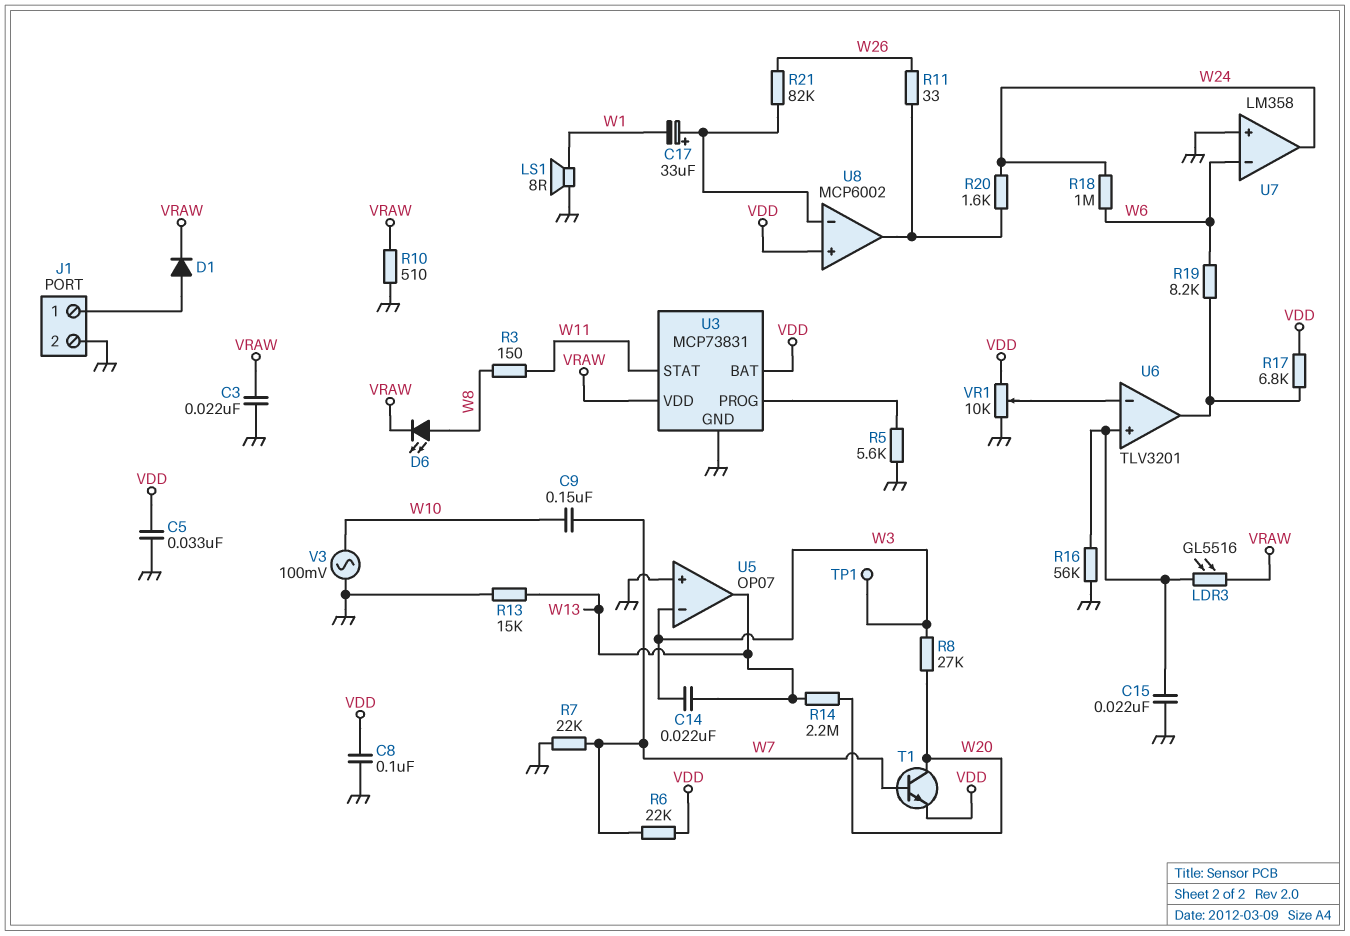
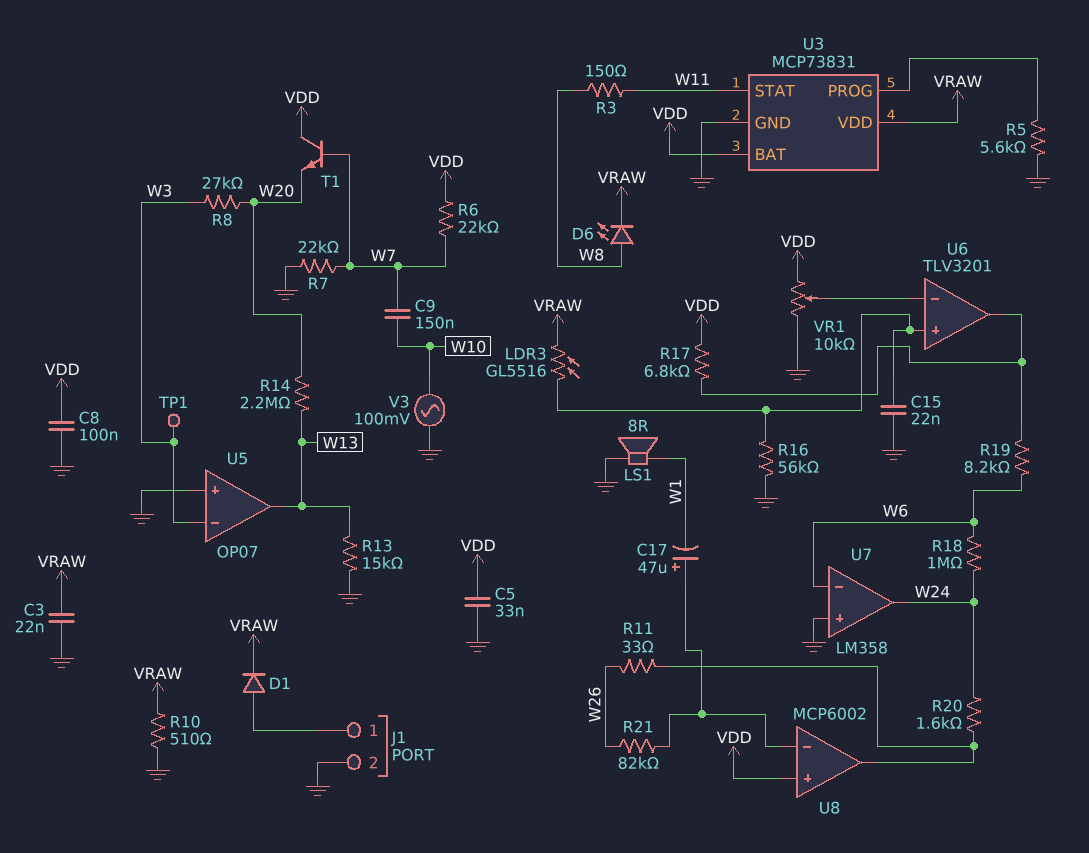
C14: 22nF (W3, W13) -> none
C17: 33uF (plus U8/in-, minus W1) -> 47uF (plus U8/in-, minus W1)
T1: NPN (B W7, C W20, E VDD) -> NPN (B W7, C VDD, E W20)

